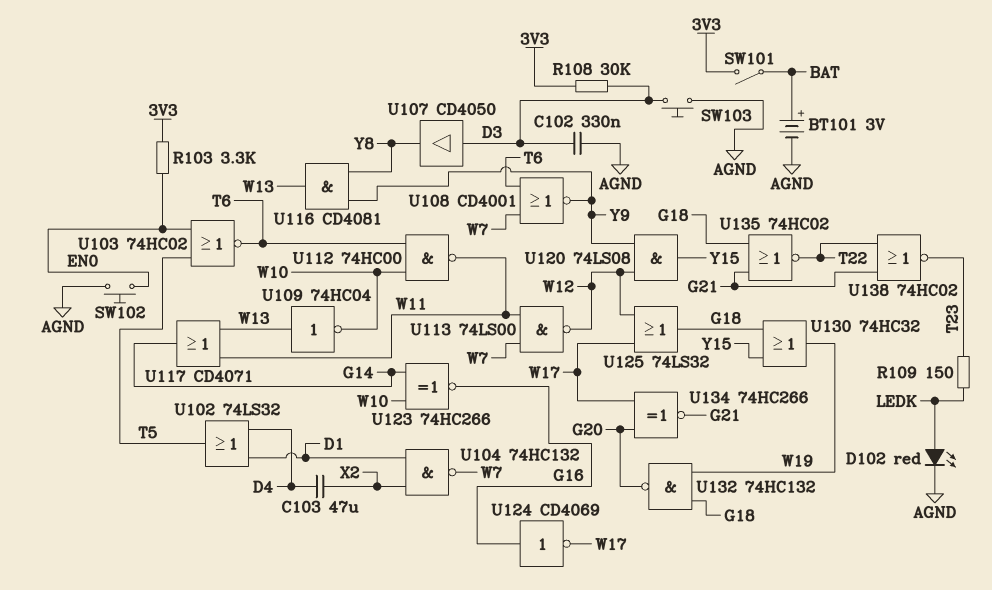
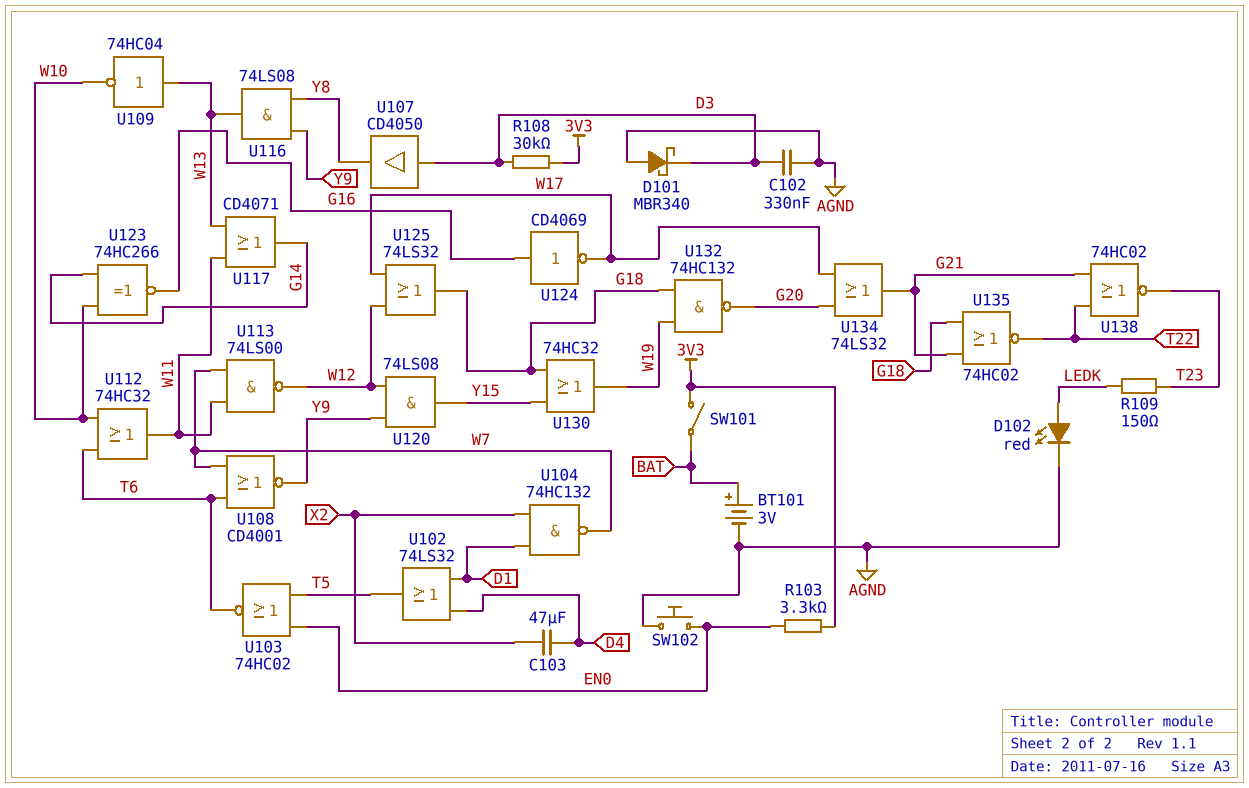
D101: none -> schottky MBR340 (A AGND, K D3)
SW103: button (AGND, D3) -> none
U112: NAND 74HC00 (in T6, in W10, out W11) -> OR 74HC32 (in T6, in W10, out W11)
U116: AND CD4081 (in Y8, in Y9, out W13) -> AND 74LS08 (in Y8, in Y9, out W13)
U134: XNOR 74HC266 (in G20, in W17, out G21) -> OR 74LS32 (in G20, in W17, out G21)

